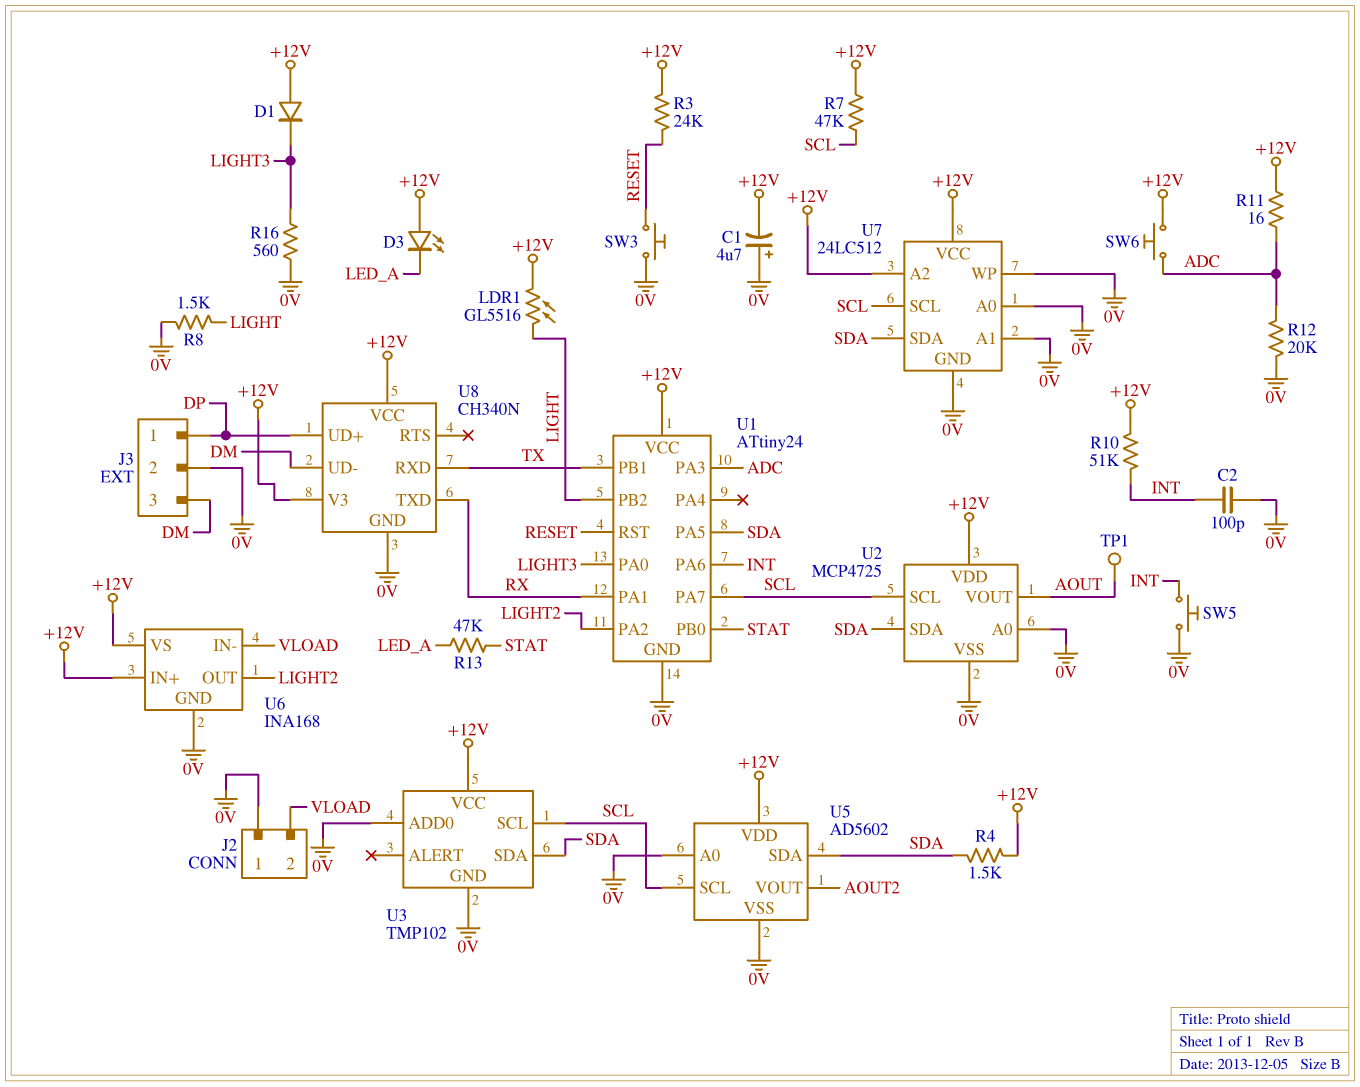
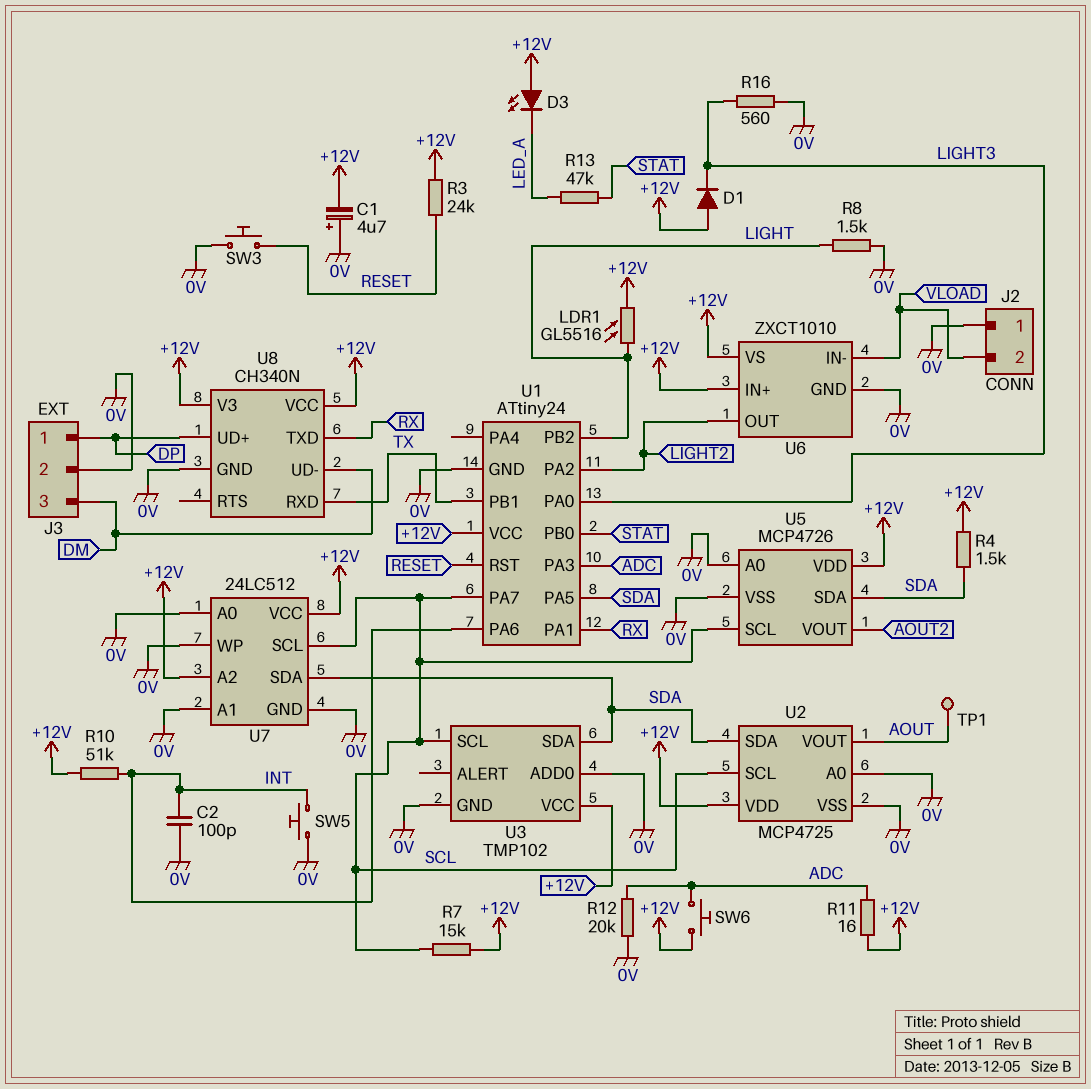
R7: 47k (+12V, SCL) -> 15k (+12V, SCL)
U5: AD5602 -> MCP4726
U6: INA168 -> ZXCT1010

